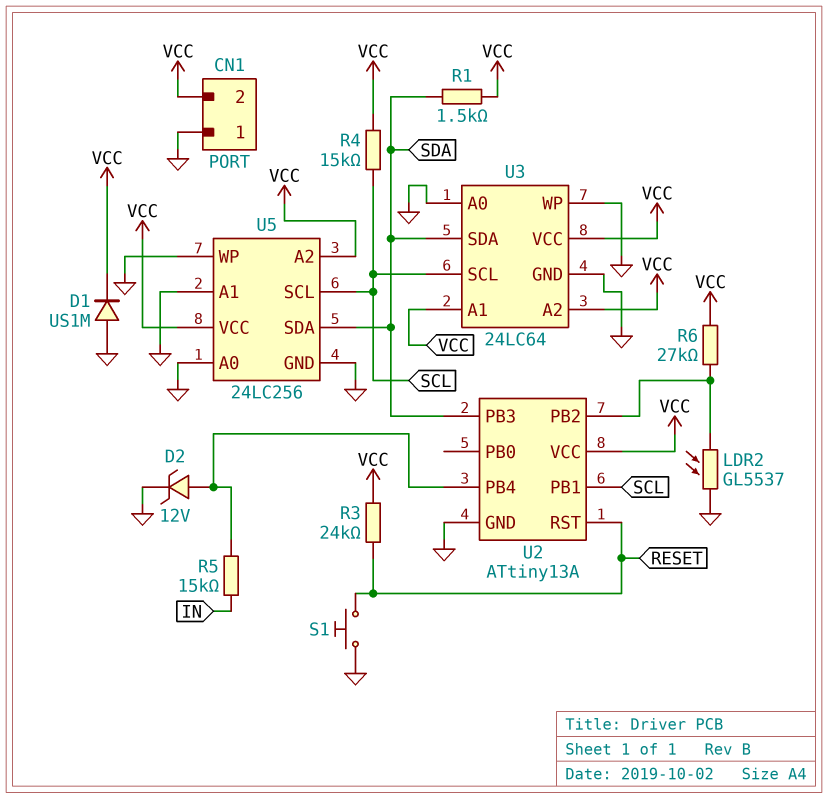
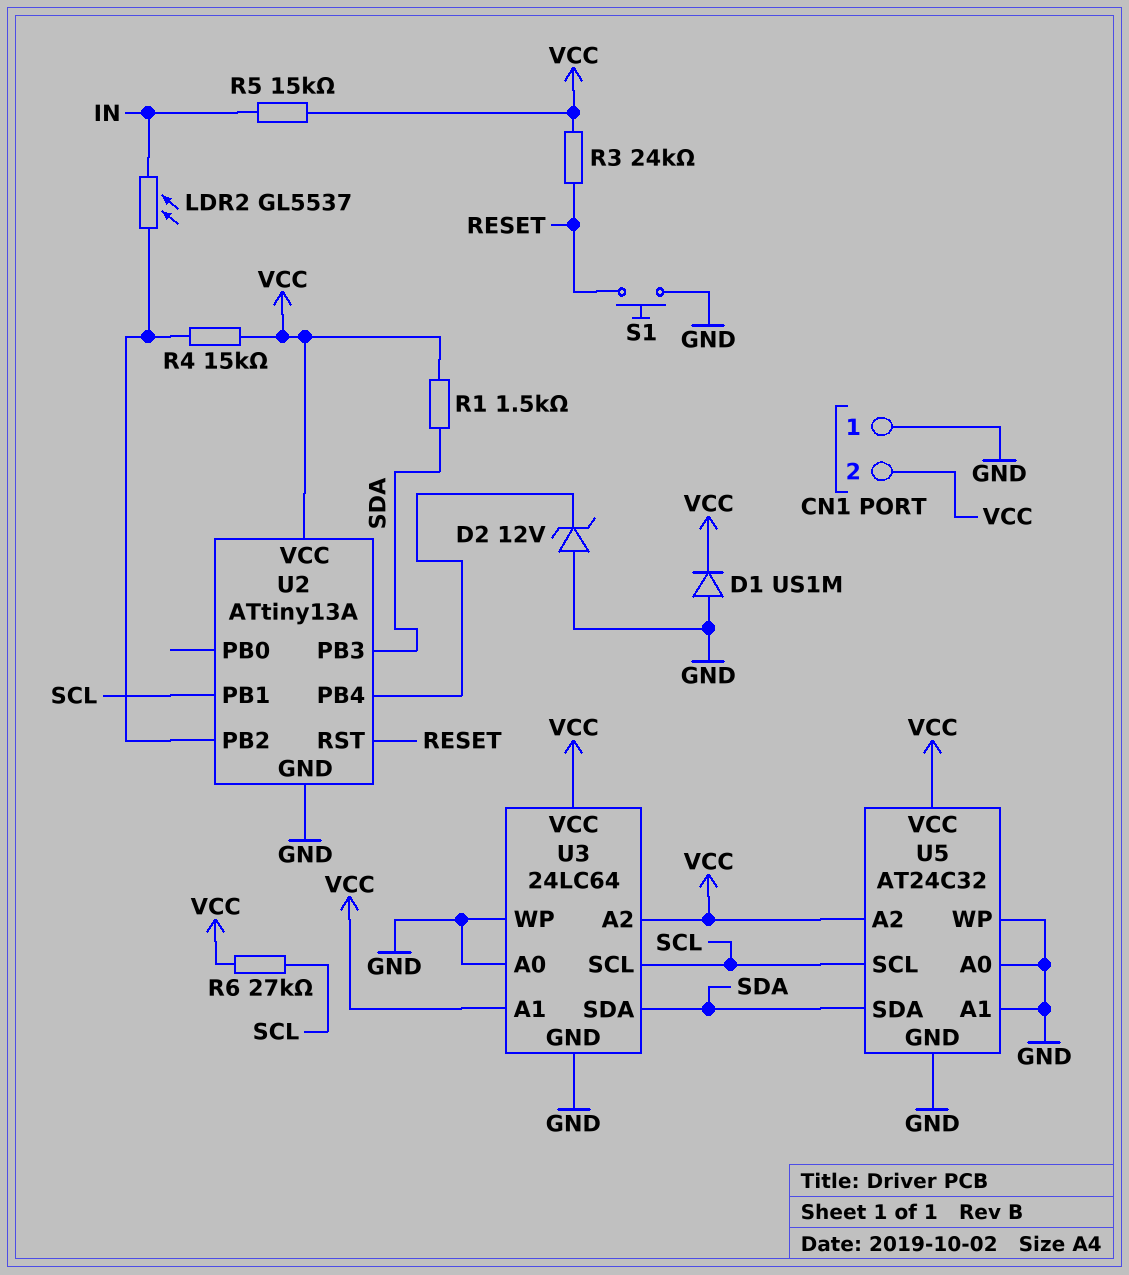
D2: zener 12V (A U2/PB4, K GND) -> zener 12V (A GND, K U2/PB4)
LDR2: GL5537 (GND, U2/PB2) -> GL5537 (IN, U2/PB2)
R4: 15k (SCL, VCC) -> 15k (U2/PB2, VCC)
R5: 15k (IN, U2/PB4) -> 15k (IN, VCC)
R6: 27k (U2/PB2, VCC) -> 27k (SCL, VCC)
U5: 24LC256 -> AT24C32

